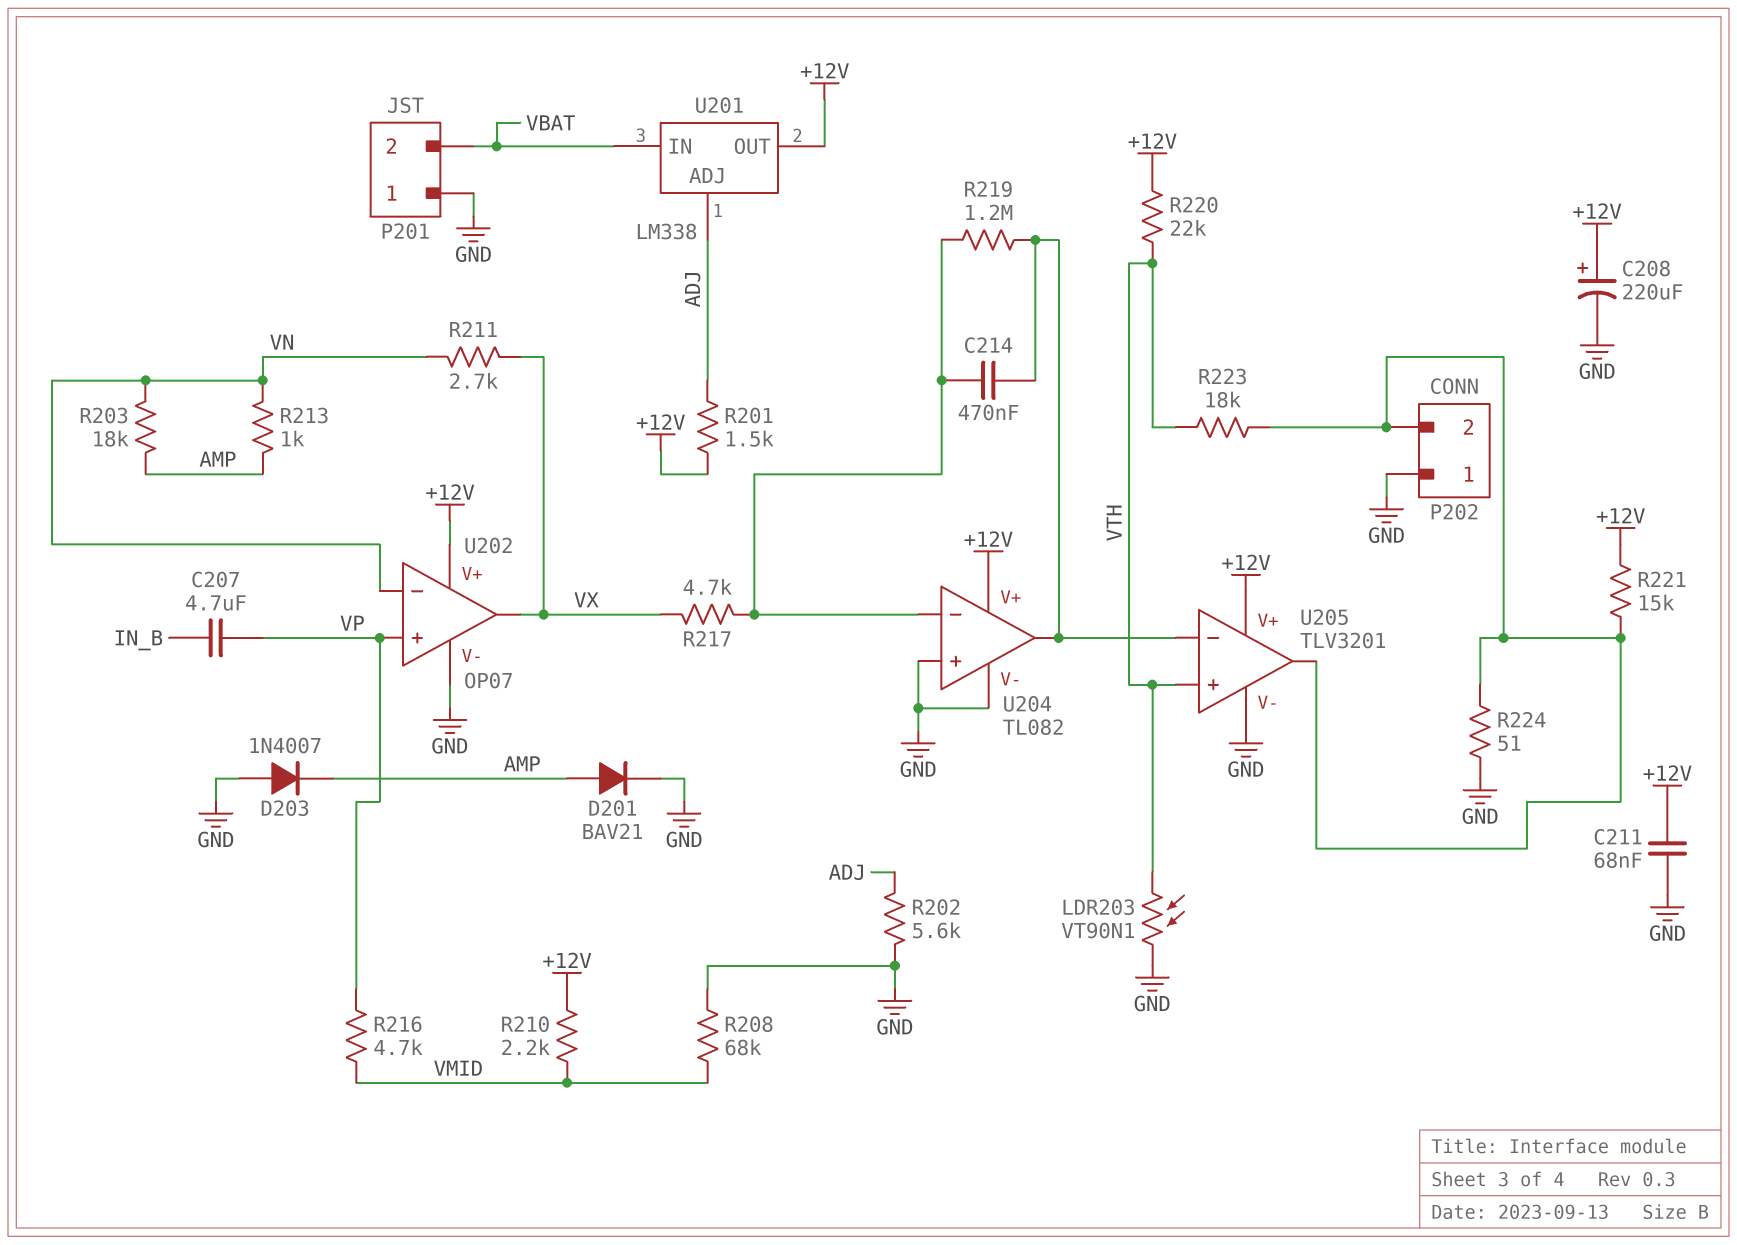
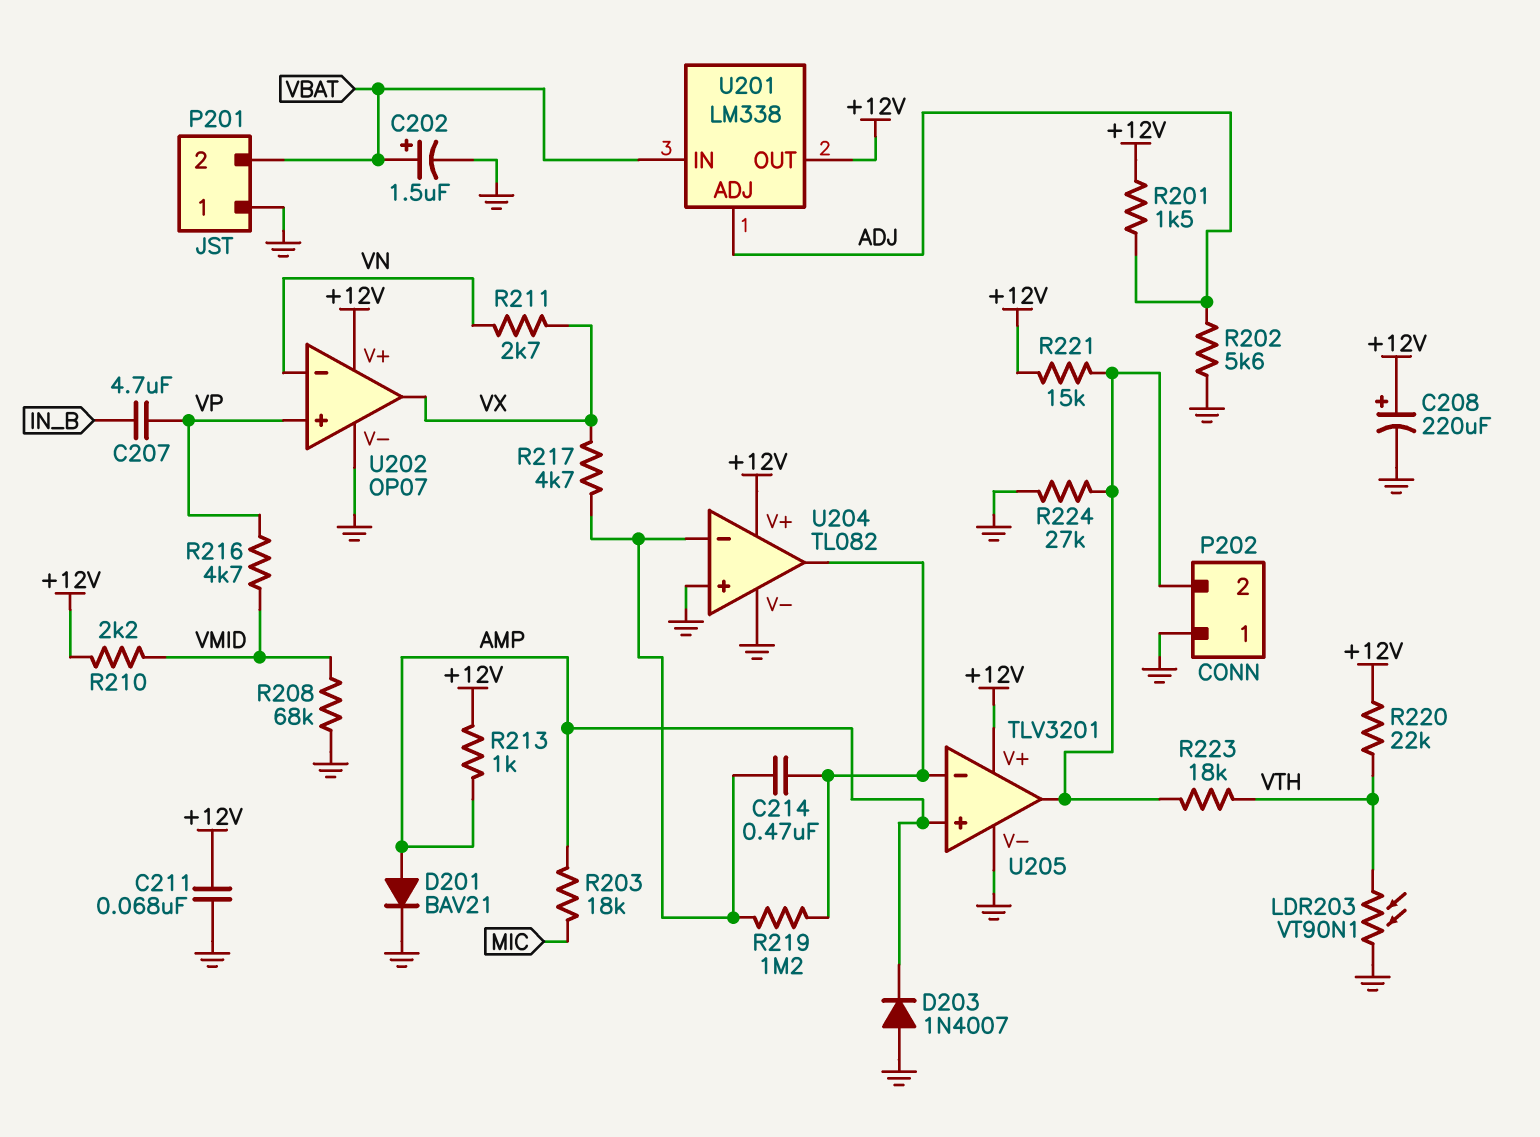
C202: none -> 1.5uF (plus VBAT, minus GND)
R203: 18k (AMP, VN) -> 18k (AMP, MIC)
R213: 1k (AMP, VN) -> 1k (+12V, AMP)
R224: 51 (GND, P202/2) -> 27k (GND, P202/2)
U205 pin in+: VTH -> AMP

